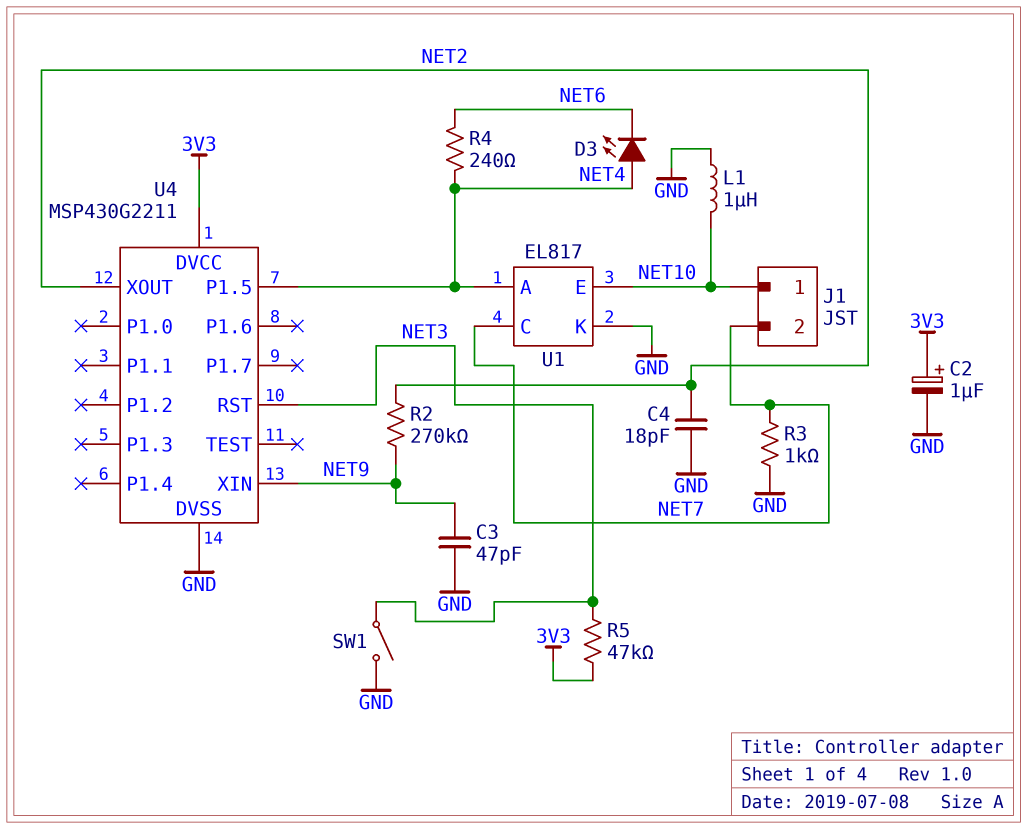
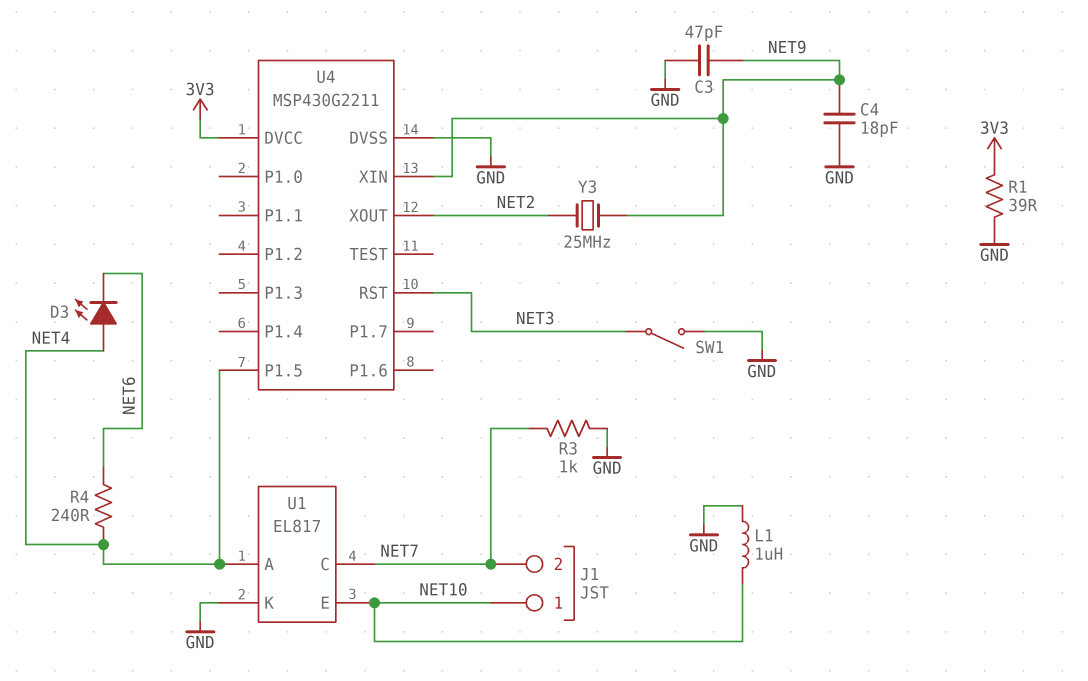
C2: 1uF (plus 3V3, minus GND) -> none
C4: 18pF (GND, NET2) -> 18pF (GND, NET9)
R1: none -> 39 (3V3, GND)
R2: 270k (NET2, NET9) -> none
R5: 47k (3V3, NET3) -> none
Y3: none -> 25MHz (NET2, NET9)

